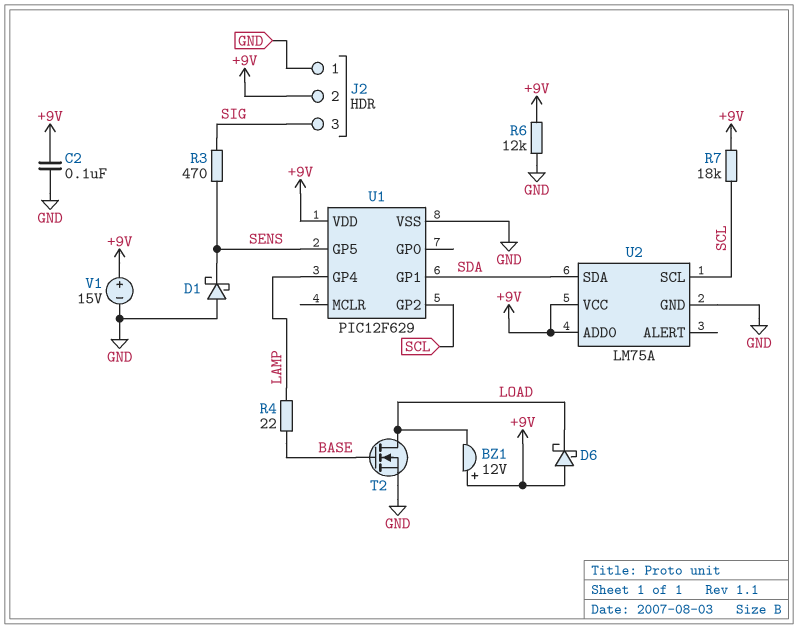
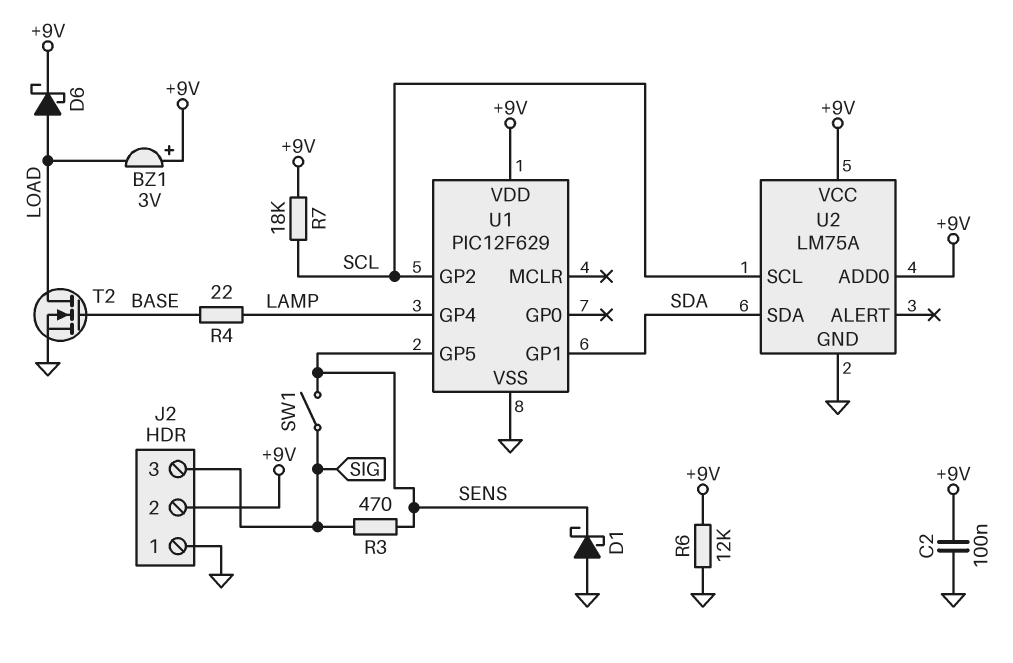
BZ1: buzzer 12V (plus +9V, minus LOAD) -> buzzer 3V (plus +9V, minus LOAD)
D6: schottky (A +9V, K LOAD) -> schottky (A LOAD, K +9V)
SW1: none -> switch (SENS, SIG)
V1: 15V (plus +9V, minus GND) -> none

